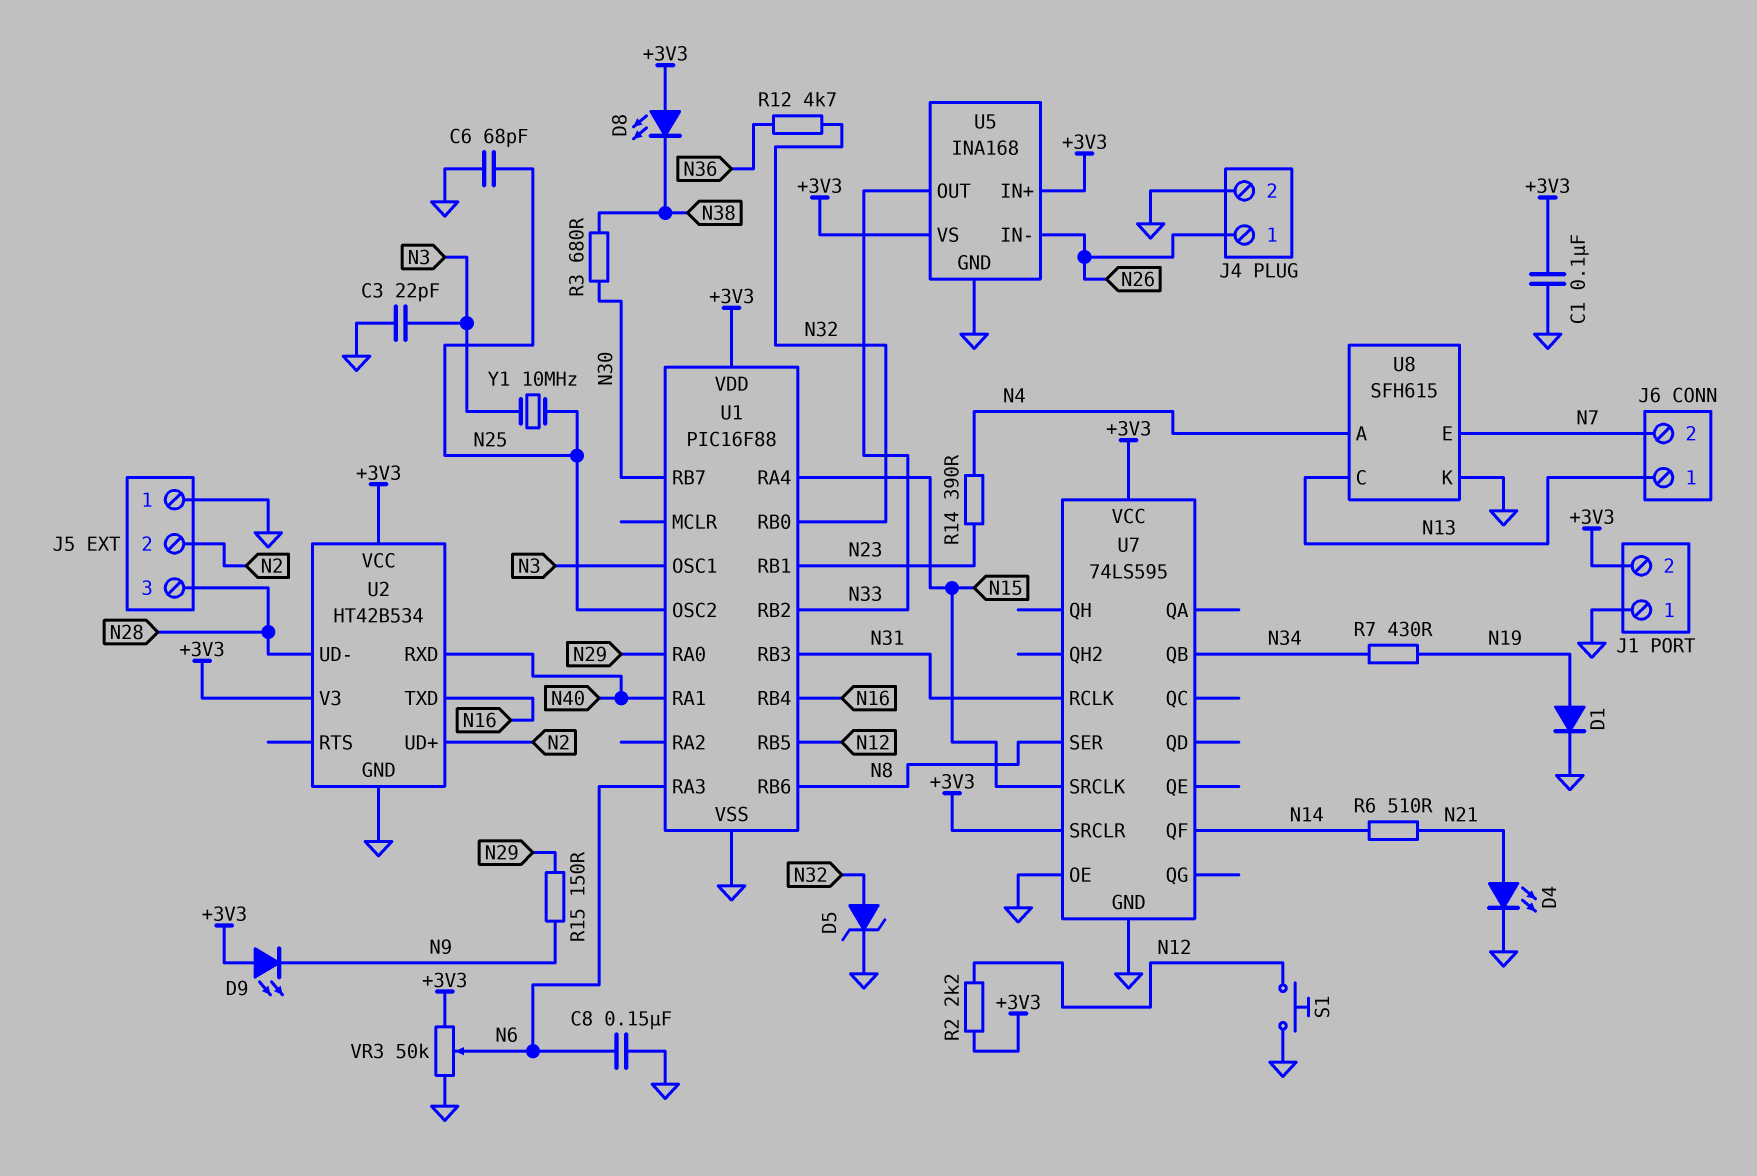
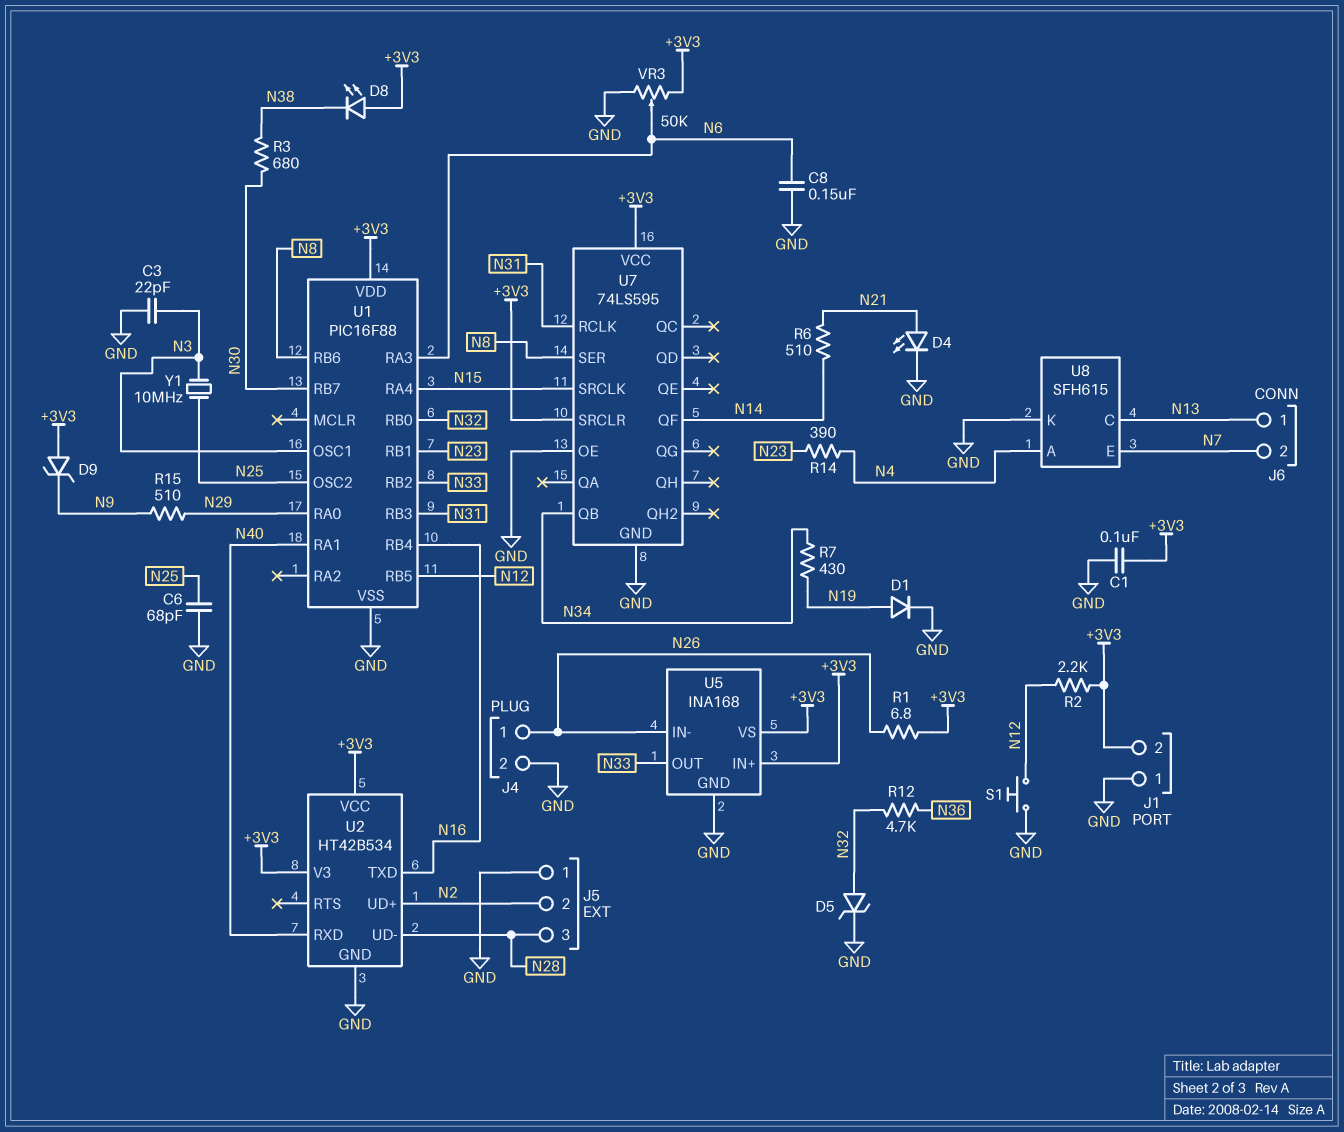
D9: LED (A +3V3, K N9) -> zener (A +3V3, K N9)
R1: none -> 6.8 (+3V3, N26)
R15: 150 (N9, N29) -> 510 (N9, N29)

